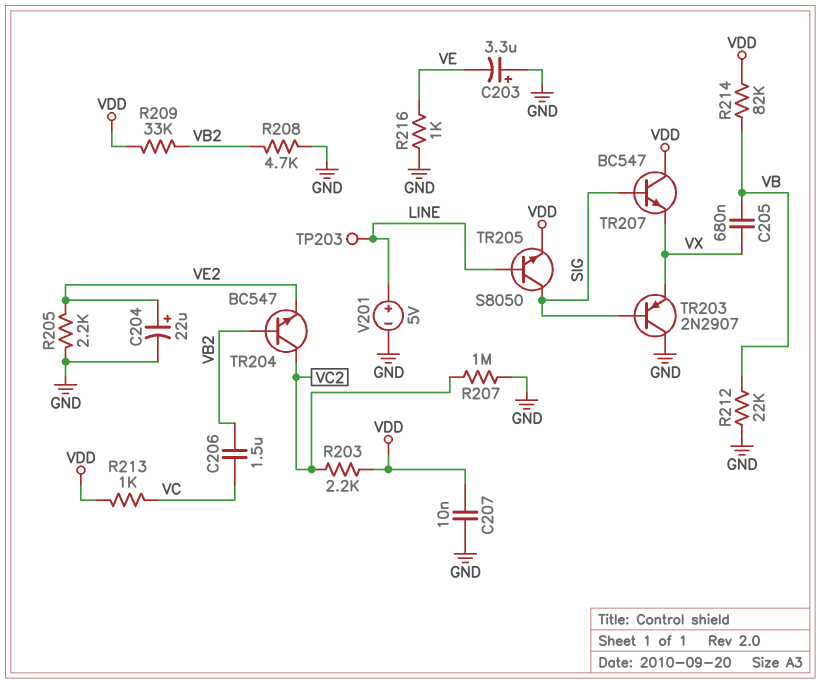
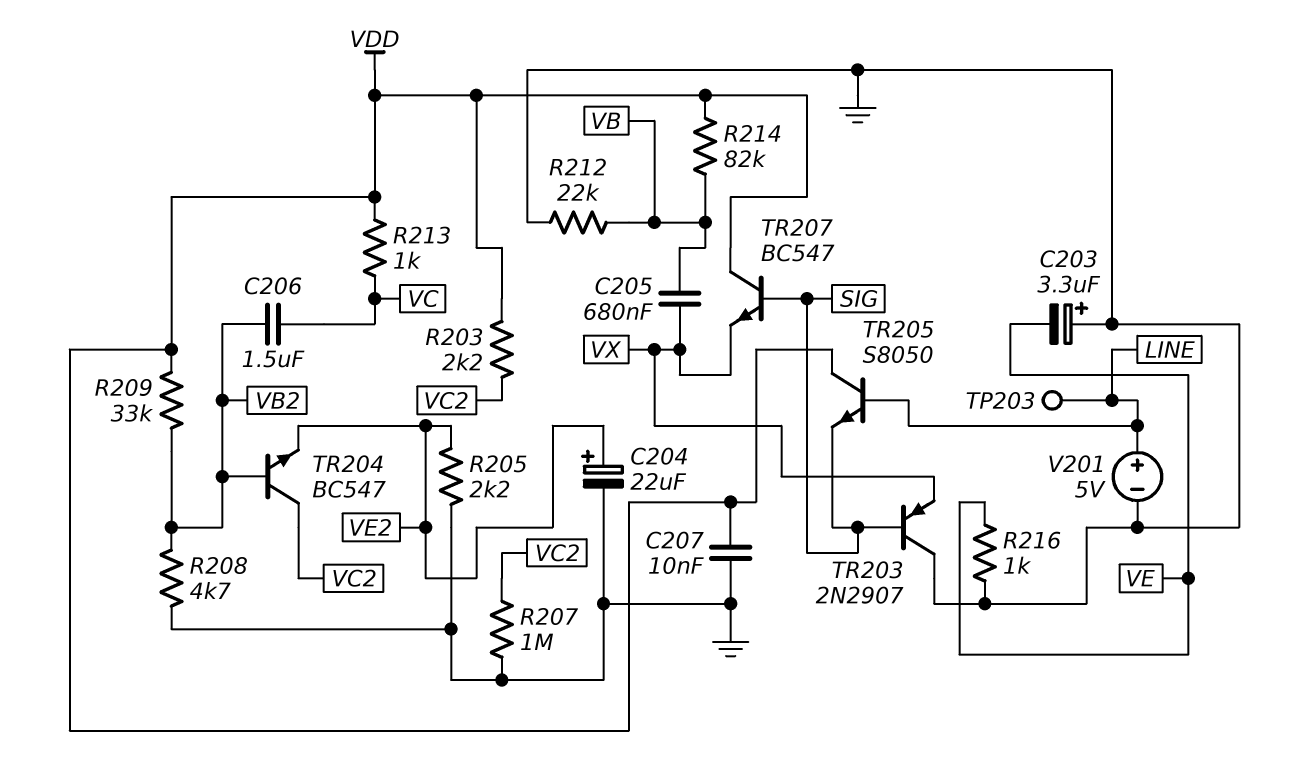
TR205: NPN S8050 (B LINE, C SIG, E VDD) -> NPN S8050 (B LINE, C VDD, E SIG)

